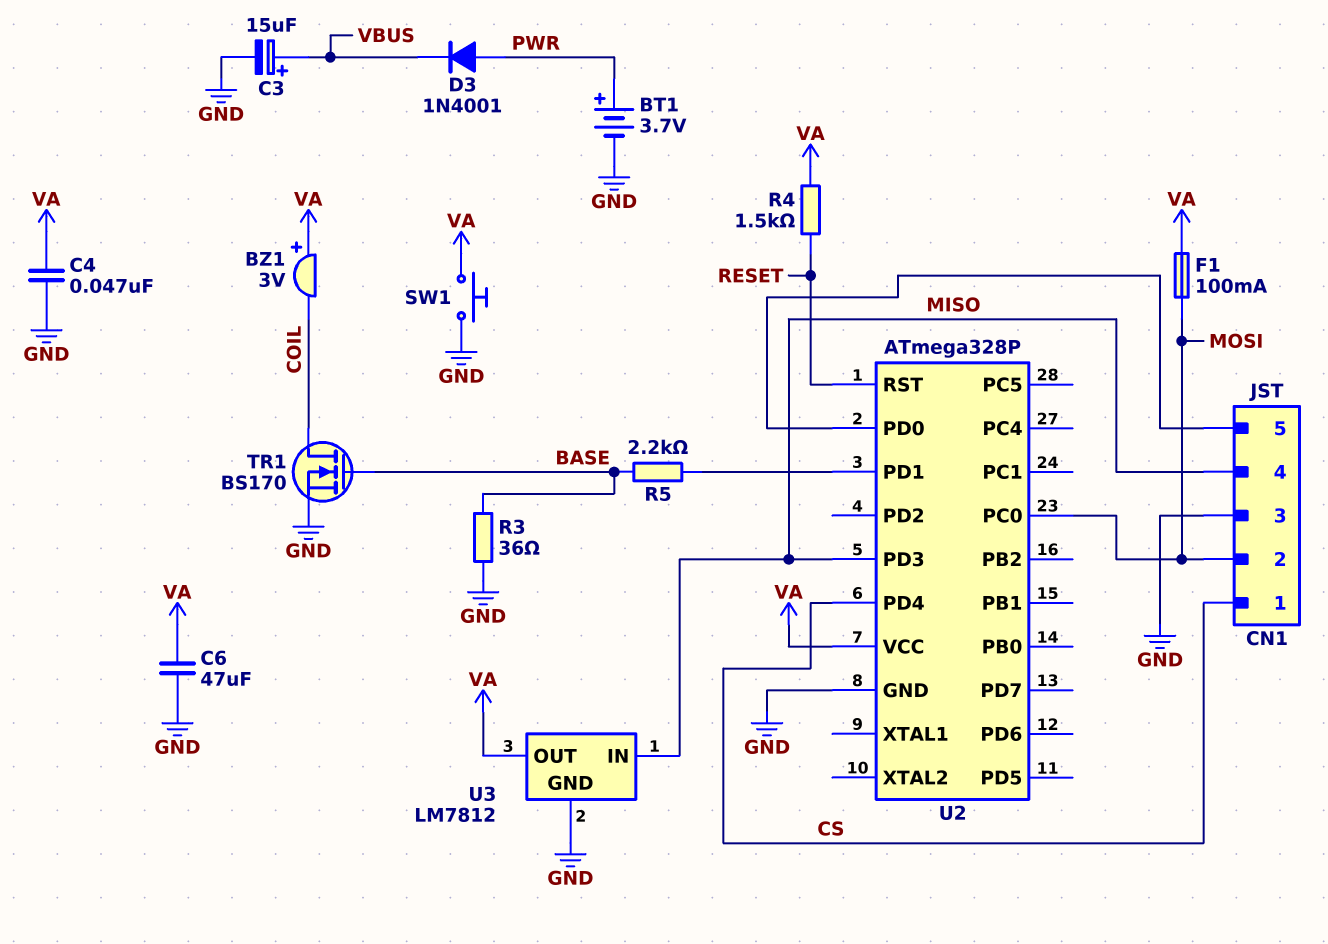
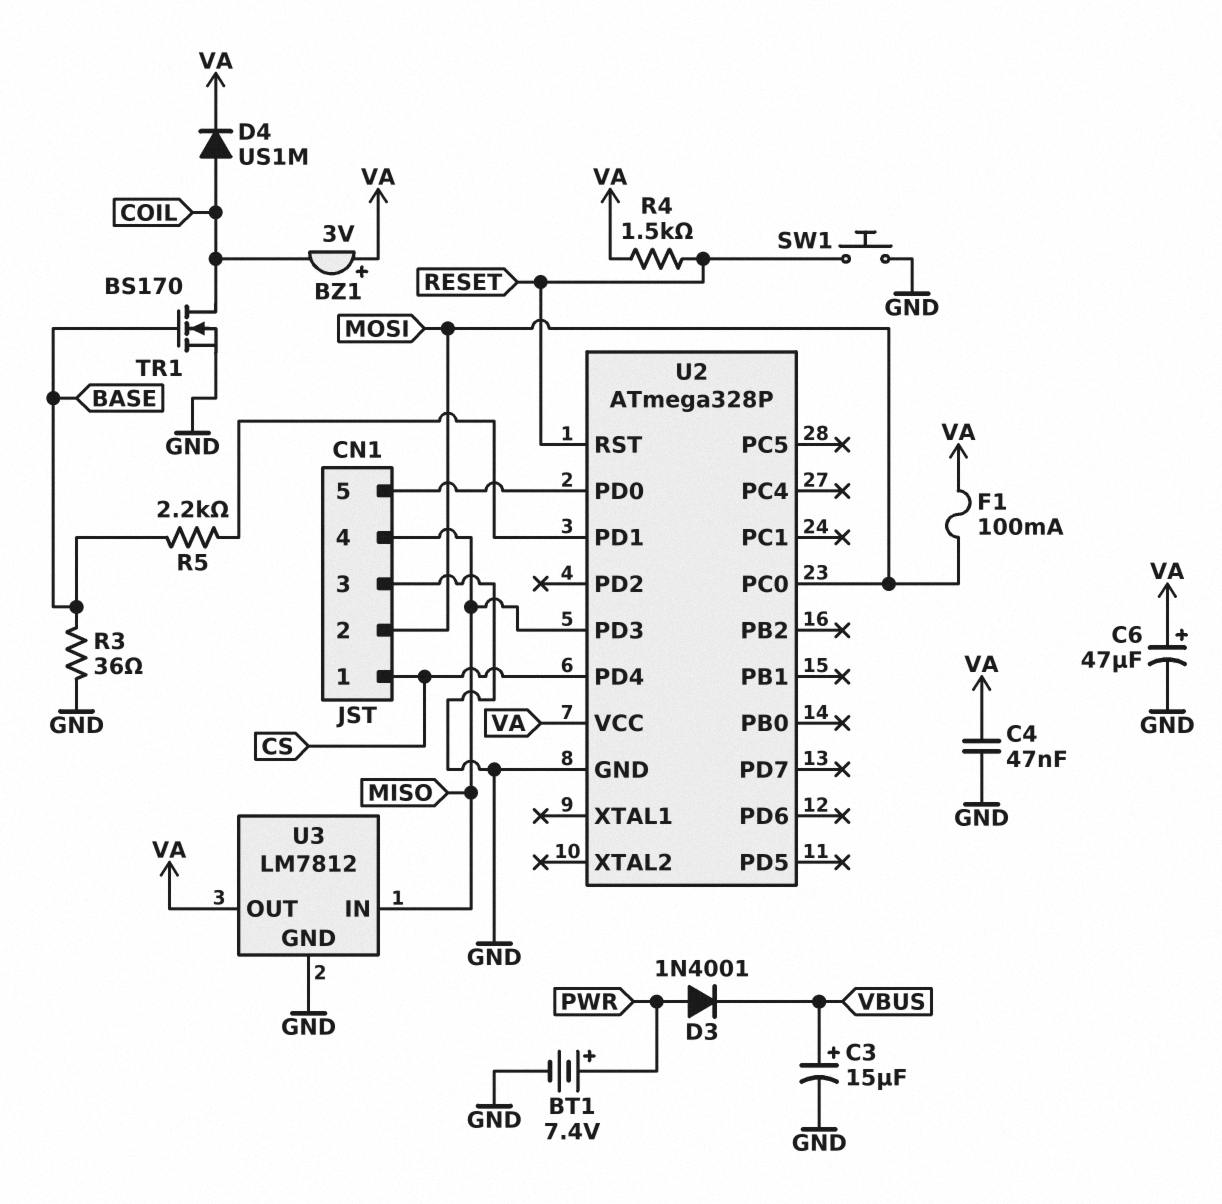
BT1: 3.7V (plus PWR, minus GND) -> 7.4V (plus PWR, minus GND)
C6: 47uF (GND, VA) -> 47uF (plus VA, minus GND)
D4: none -> diode US1M (A COIL, K VA)
SW1: button (GND, VA) -> button (GND, RESET)

